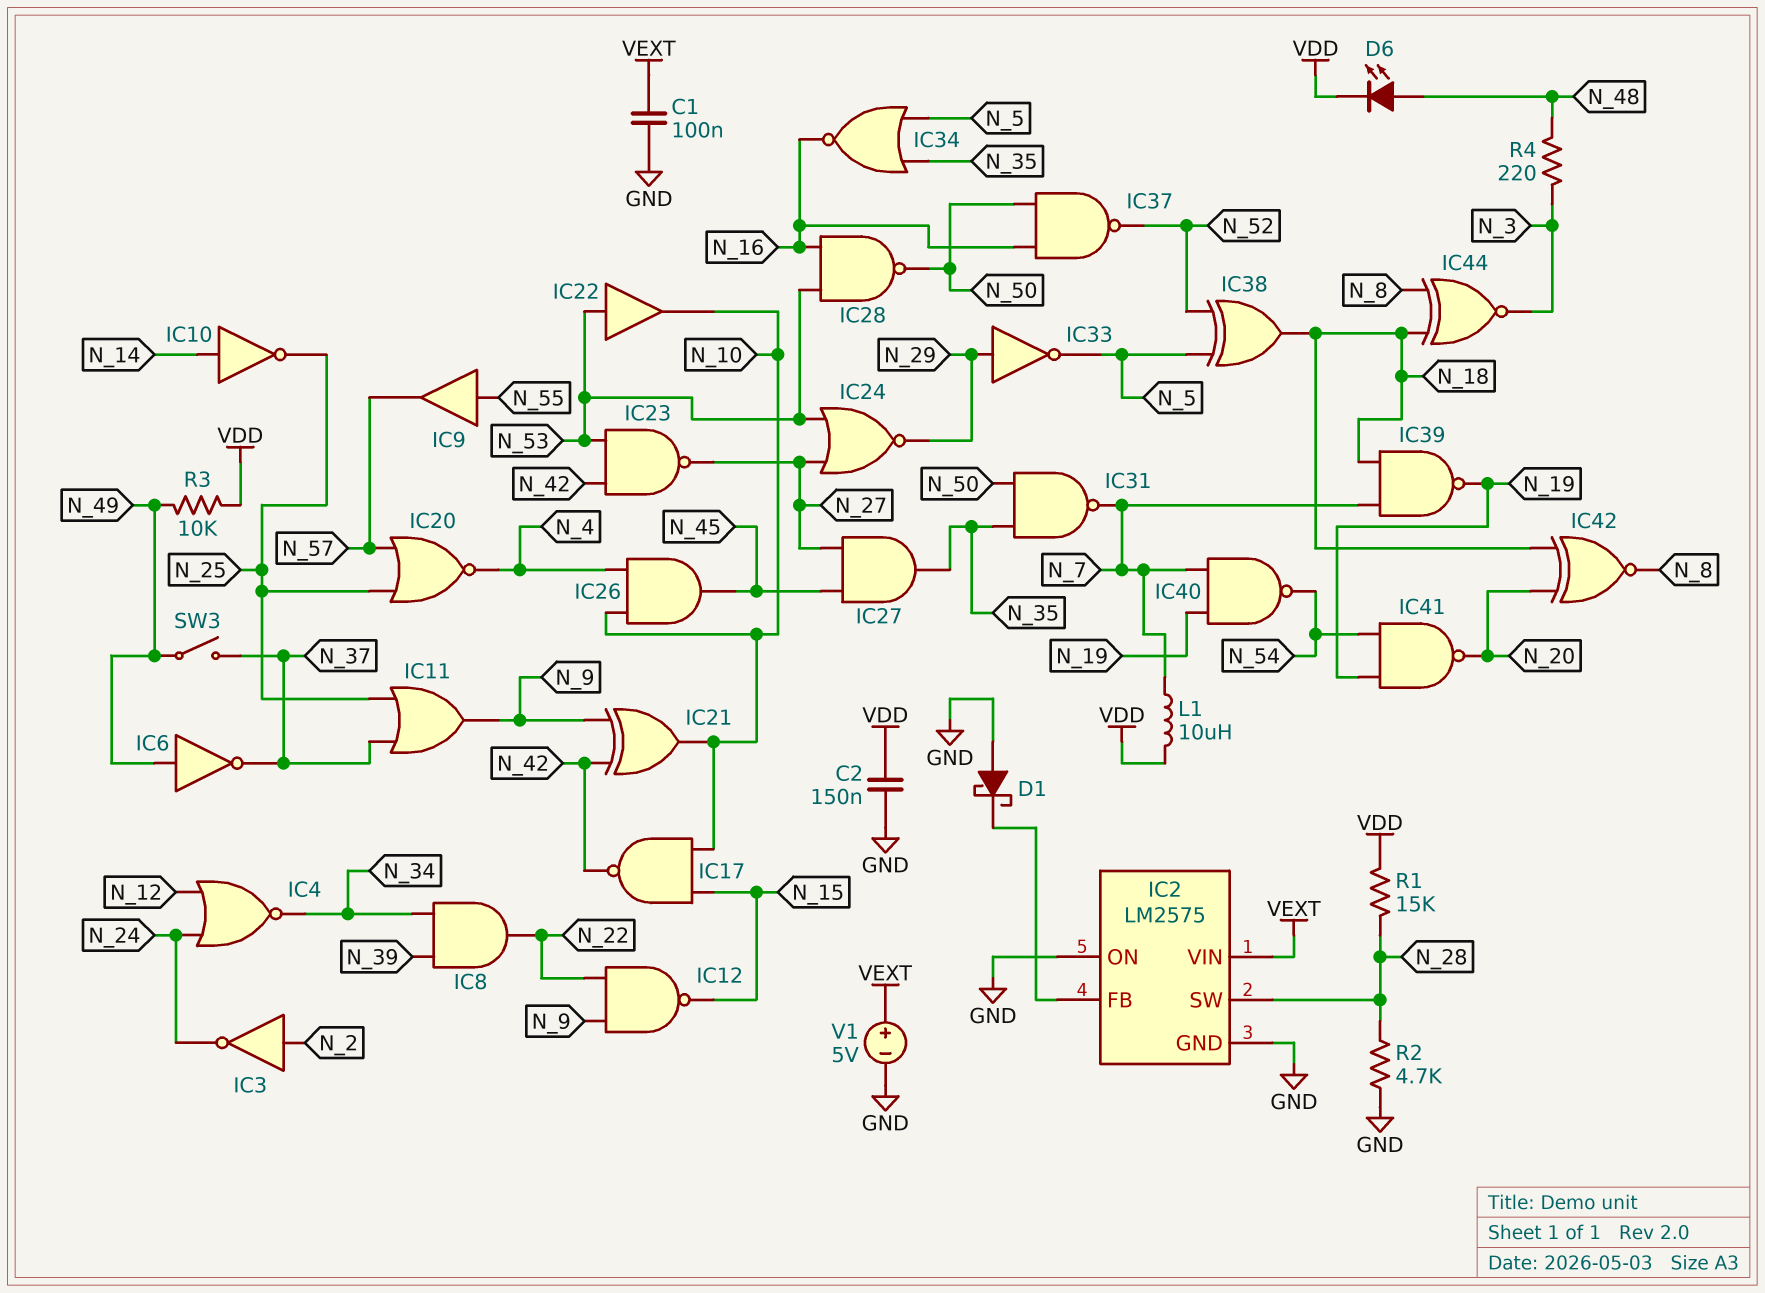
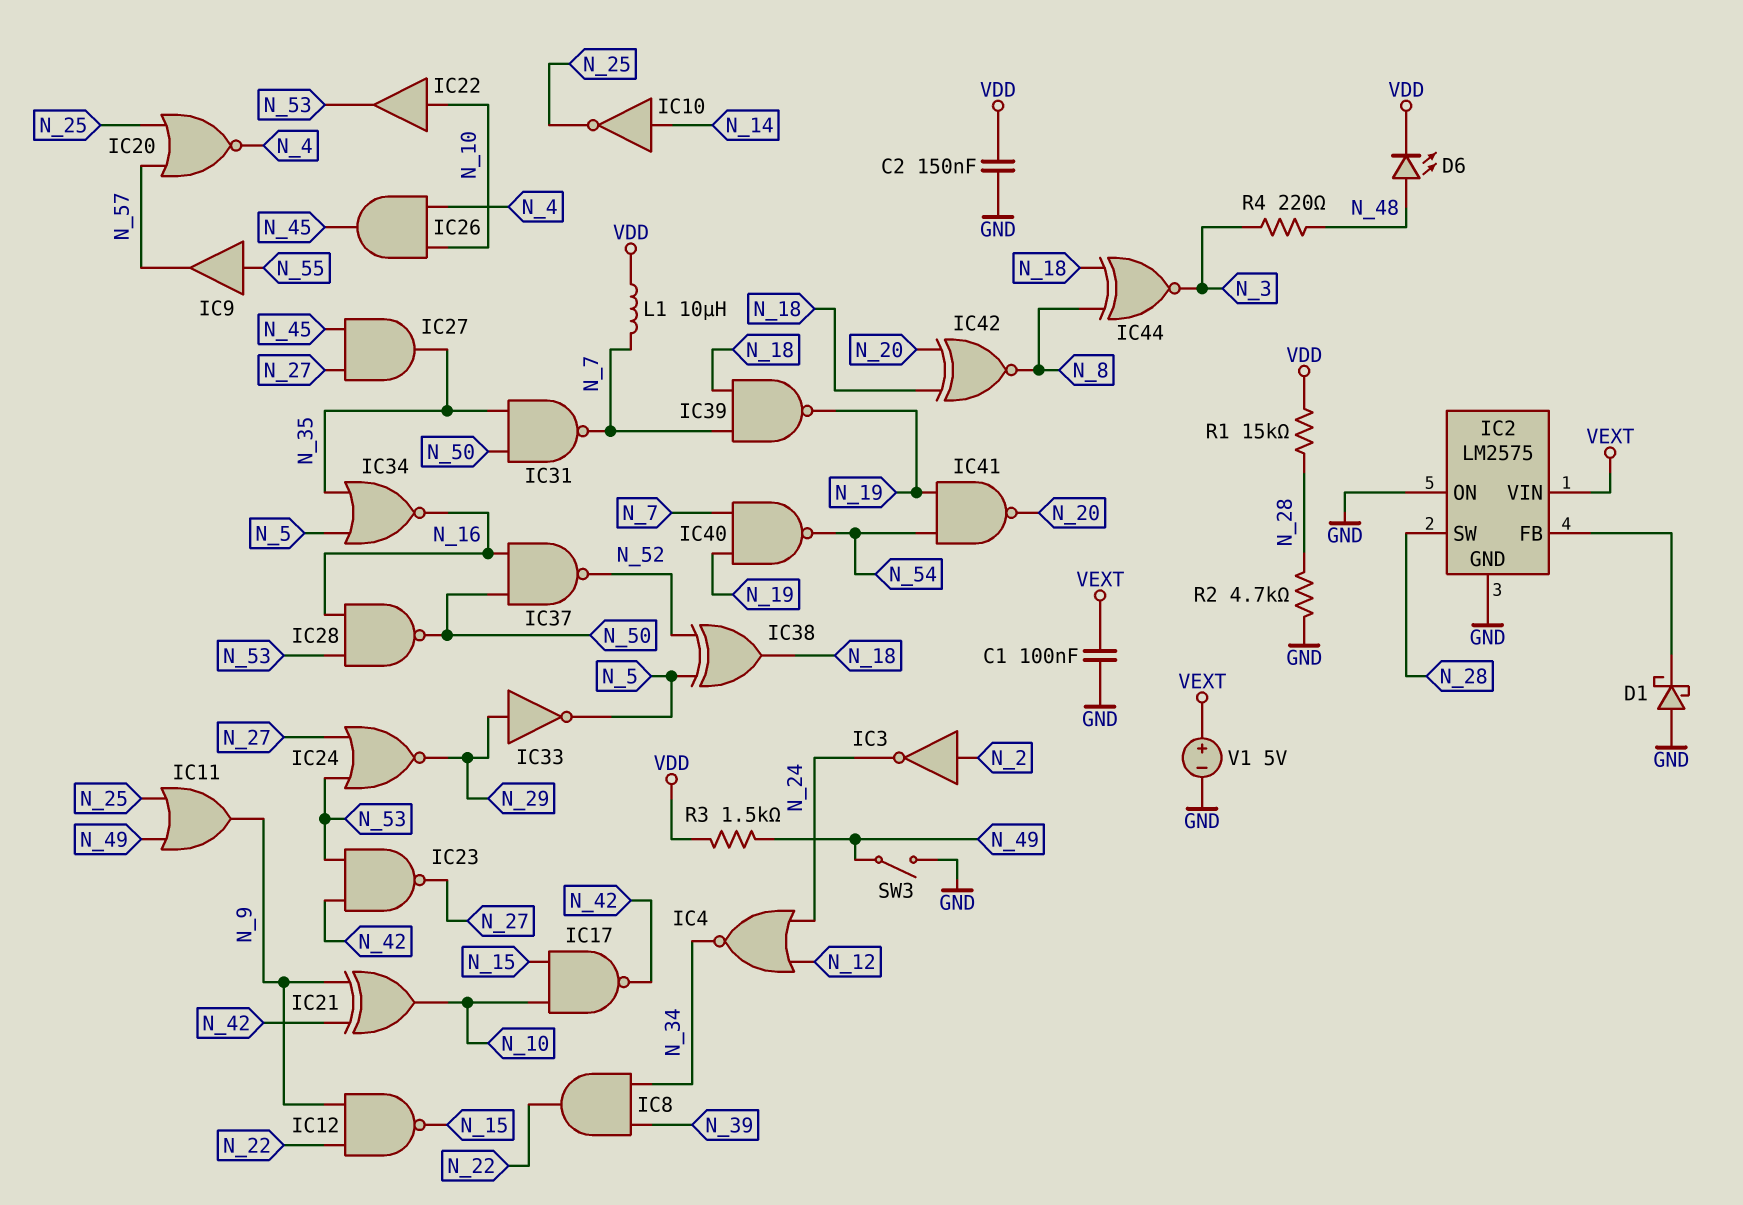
IC6: NOT (in N_49, out N_37) -> none
IC11: OR (in N_25, in N_37, out N_9) -> OR (in N_25, in N_49, out N_9)
IC22: buffer (in N_53, out N_10) -> buffer (in N_10, out N_53)
R3: 10k (N_49, VDD) -> 1.5k (N_49, VDD)
SW3: switch (N_37, N_49) -> switch (GND, N_49)

